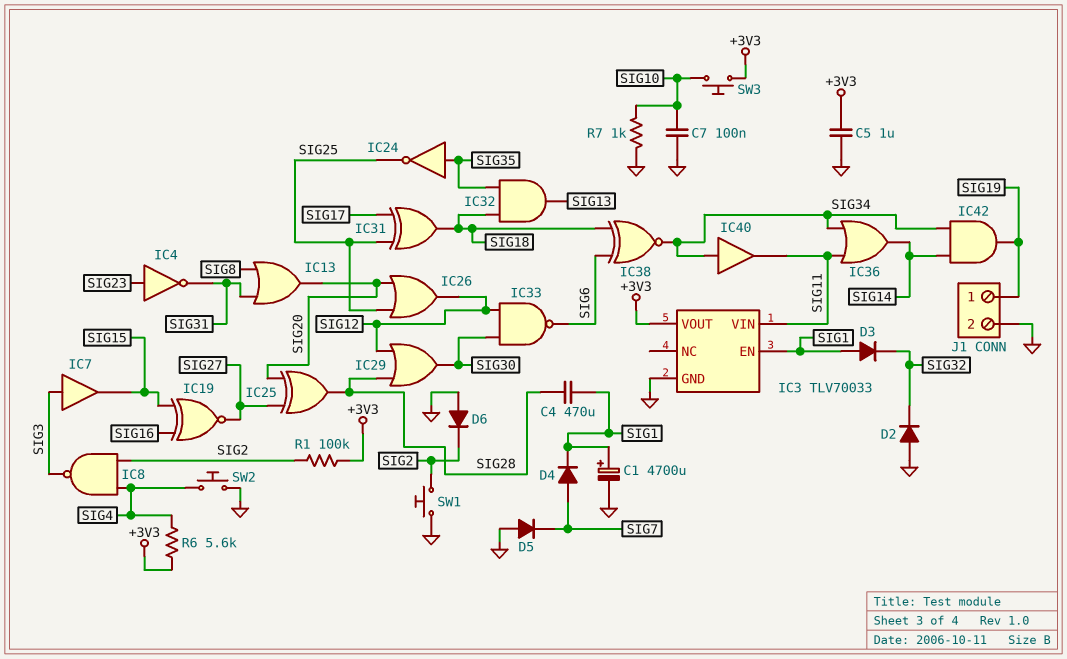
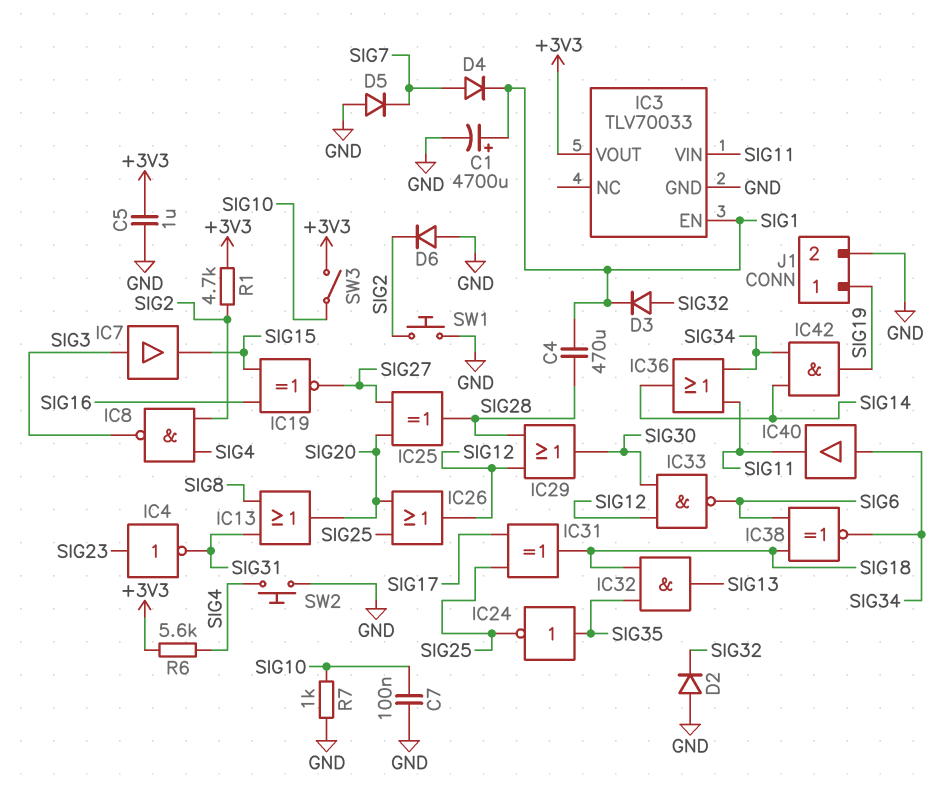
D3: diode (A SIG1, K SIG32) -> diode (A SIG32, K SIG1)
R1: 100k (+3V3, SIG2) -> 4.7k (+3V3, SIG2)
SW3: button (+3V3, SIG10) -> switch (+3V3, SIG10)

